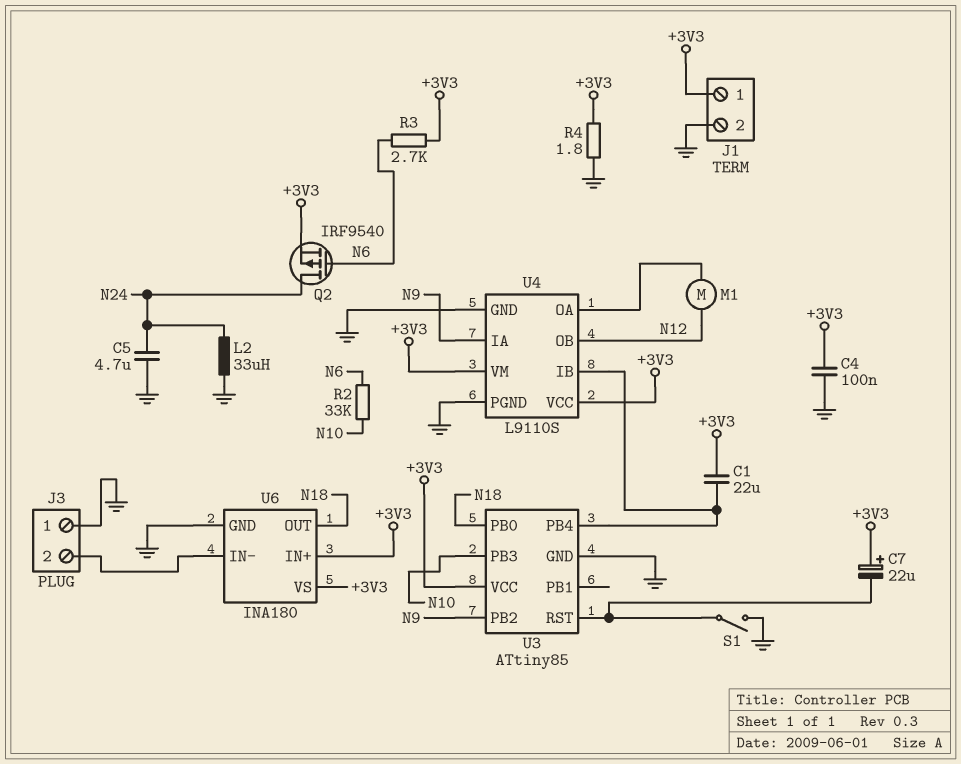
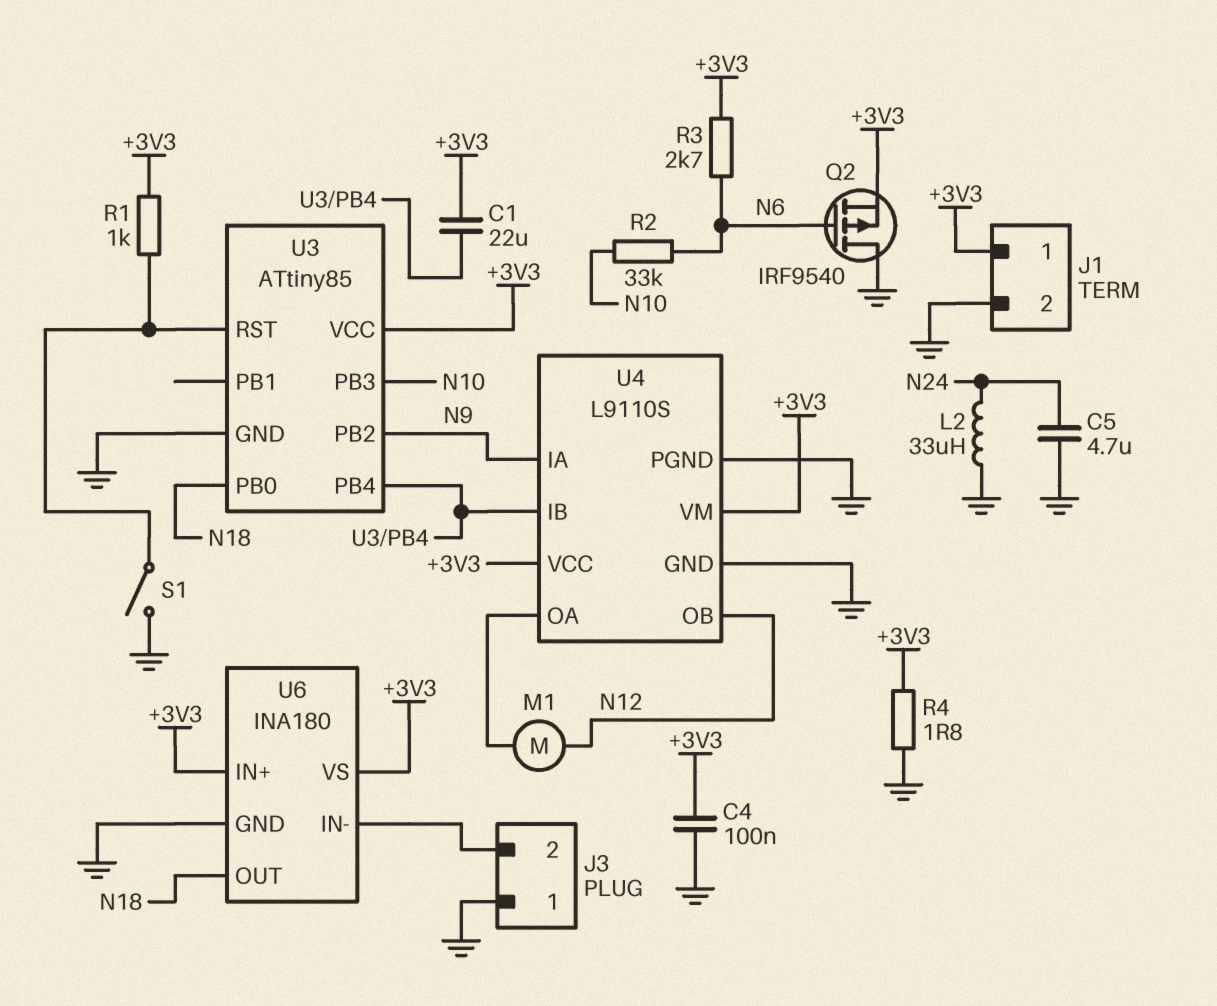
C7: 22uF (plus +3V3, minus U3/RST) -> none
Q2: PMOS IRF9540 (G N6, D N24, S +3V3) -> PMOS IRF9540 (G N6, D GND, S +3V3)
R1: none -> 1k (+3V3, U3/RST)

